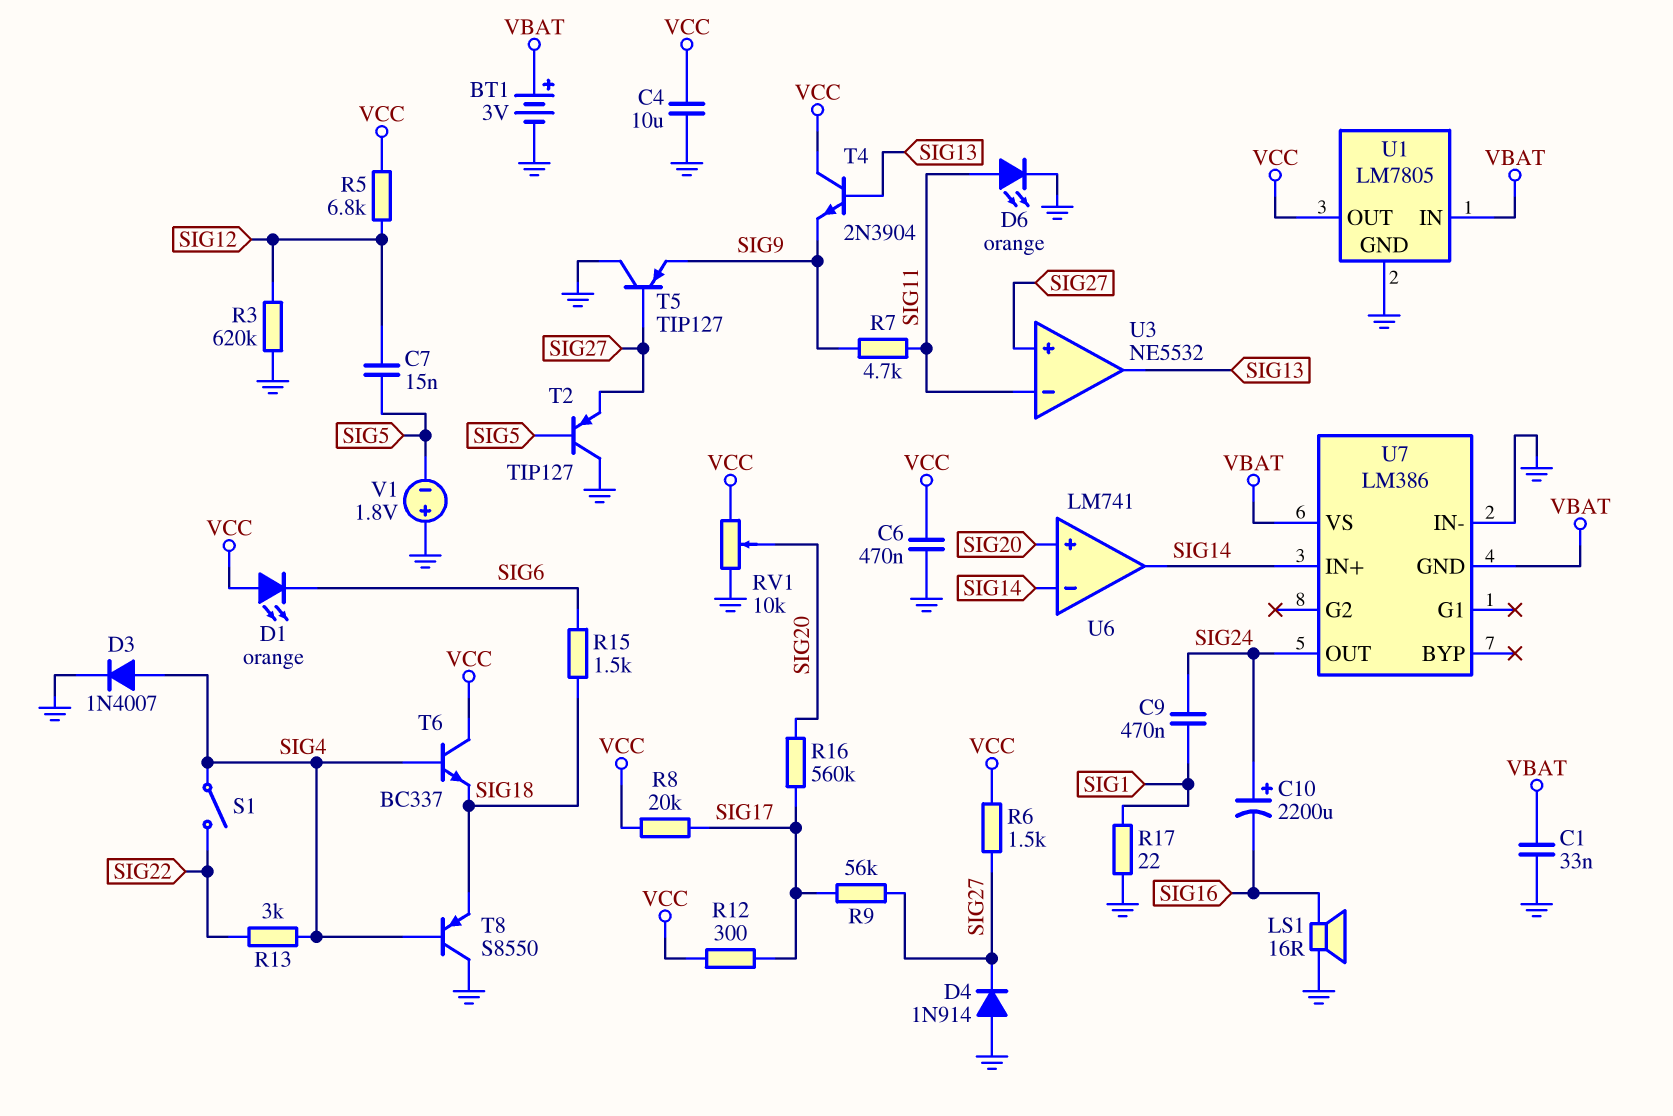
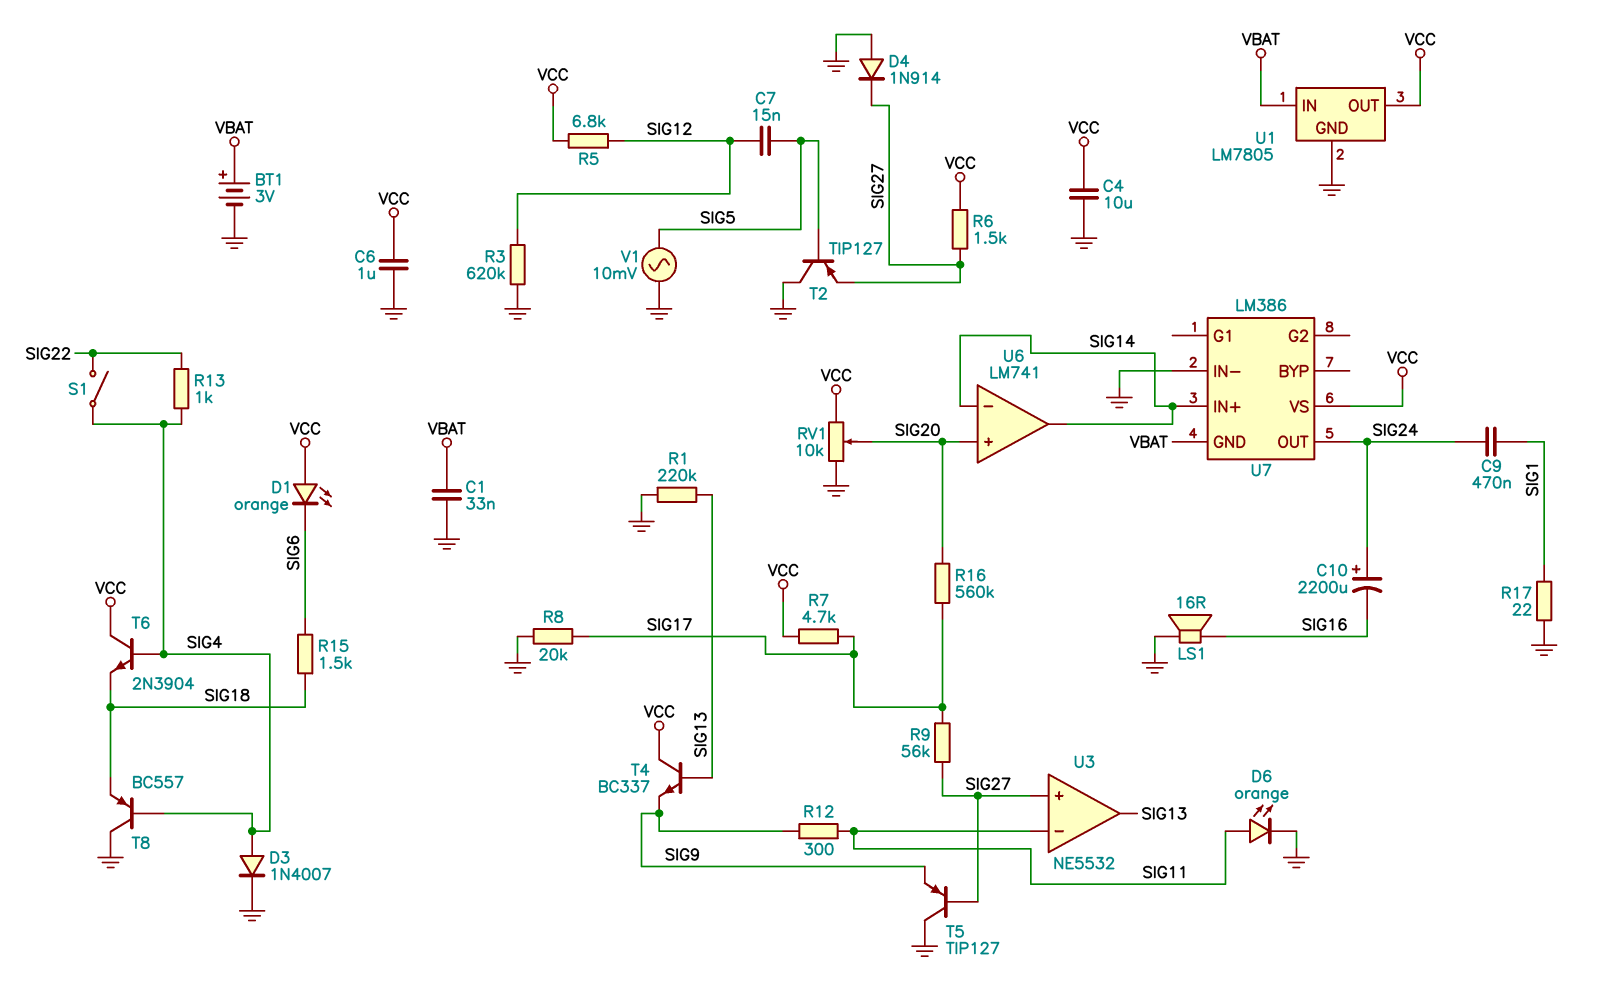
C6: 470nF (GND, VCC) -> 1uF (GND, VCC)
R1: none -> 220k (GND, SIG13)
R7: 4.7k (SIG9, SIG11) -> 4.7k (SIG17, VCC)
R8: 20k (SIG17, VCC) -> 20k (GND, SIG17)
R12: 300 (SIG17, VCC) -> 300 (SIG9, SIG11)
R13: 3k (SIG4, SIG22) -> 1k (SIG4, SIG22)
T4: NPN 2N3904 (B SIG13, C VCC, E SIG9) -> NPN BC337 (B SIG13, C VCC, E SIG9)
T6: NPN BC337 (B SIG4, C VCC, E SIG18) -> NPN 2N3904 (B SIG4, C VCC, E SIG18)
T8: PNP S8550 (B SIG4, C GND, E SIG18) -> PNP BC557 (B SIG4, C GND, E SIG18)
U7 pin VS: VBAT -> VCC
V1: 1.8V (plus GND, minus SIG5) -> AC 10mV (GND, SIG5)

